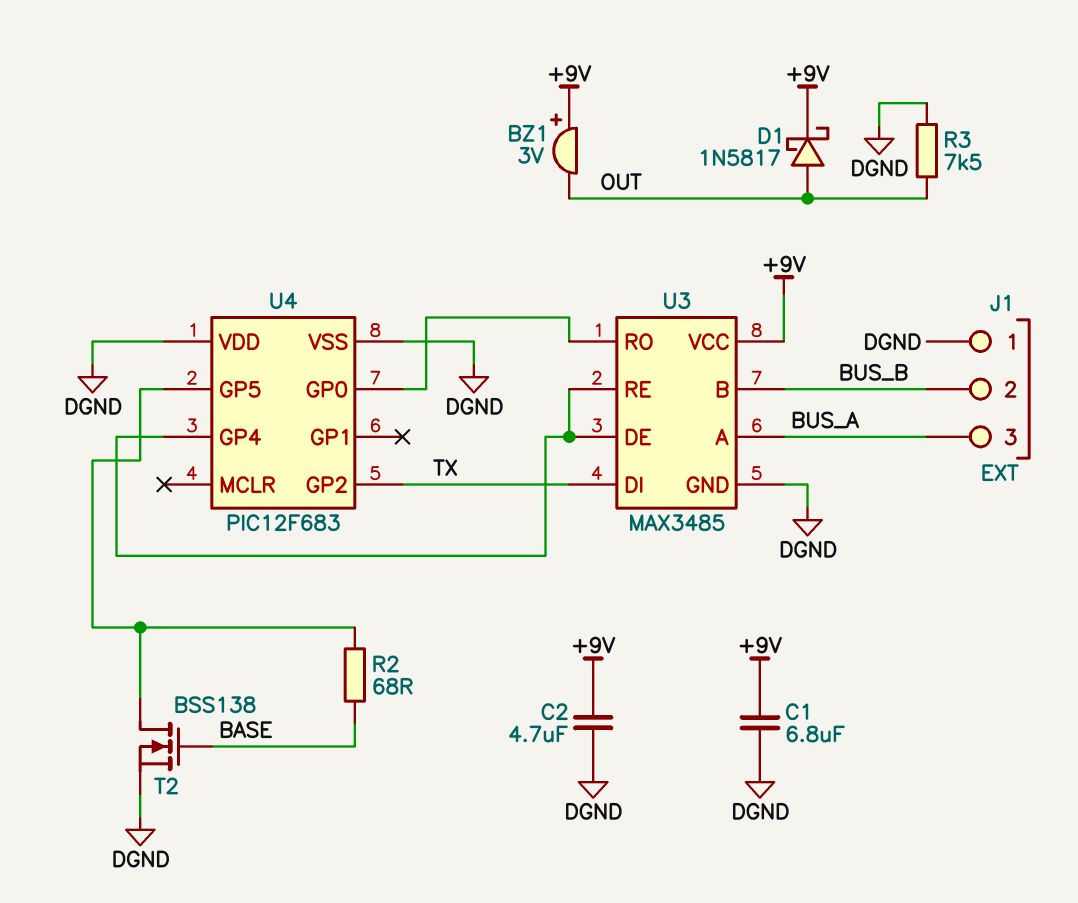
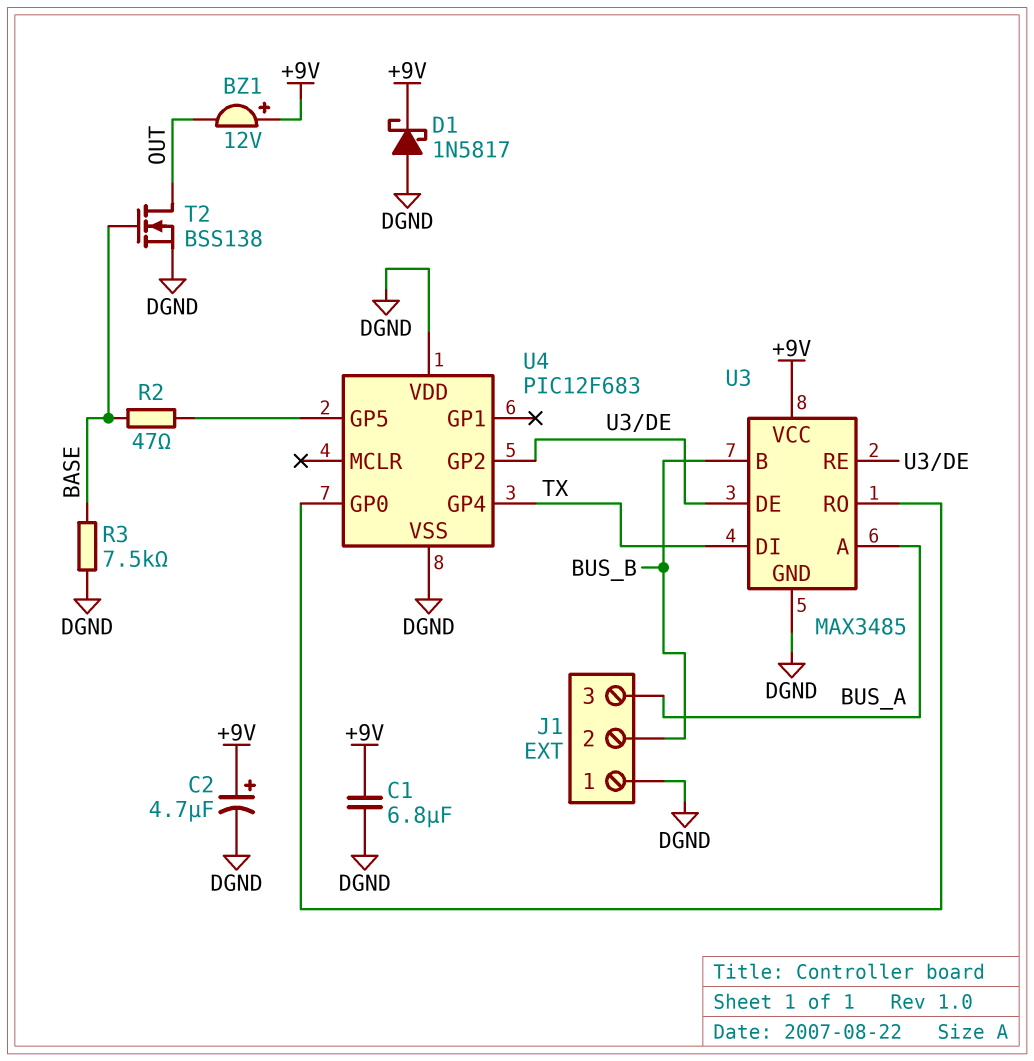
BZ1: buzzer 3V (plus +9V, minus OUT) -> buzzer 12V (plus +9V, minus OUT)
C2: 4.7uF (+9V, DGND) -> 4.7uF (plus +9V, minus DGND)
D1: schottky 1N5817 (A OUT, K +9V) -> schottky 1N5817 (A DGND, K +9V)
R2: 68 (BASE, U4/GP5) -> 47 (BASE, U4/GP5)
R3: 7.5k (DGND, OUT) -> 7.5k (BASE, DGND)
T2: NMOS BSS138 (G BASE, D U4/GP5, S DGND) -> NMOS BSS138 (G BASE, D OUT, S DGND)
U4 pin GP2: TX -> U3/DE
U4 pin GP4: U3/DE -> TX

